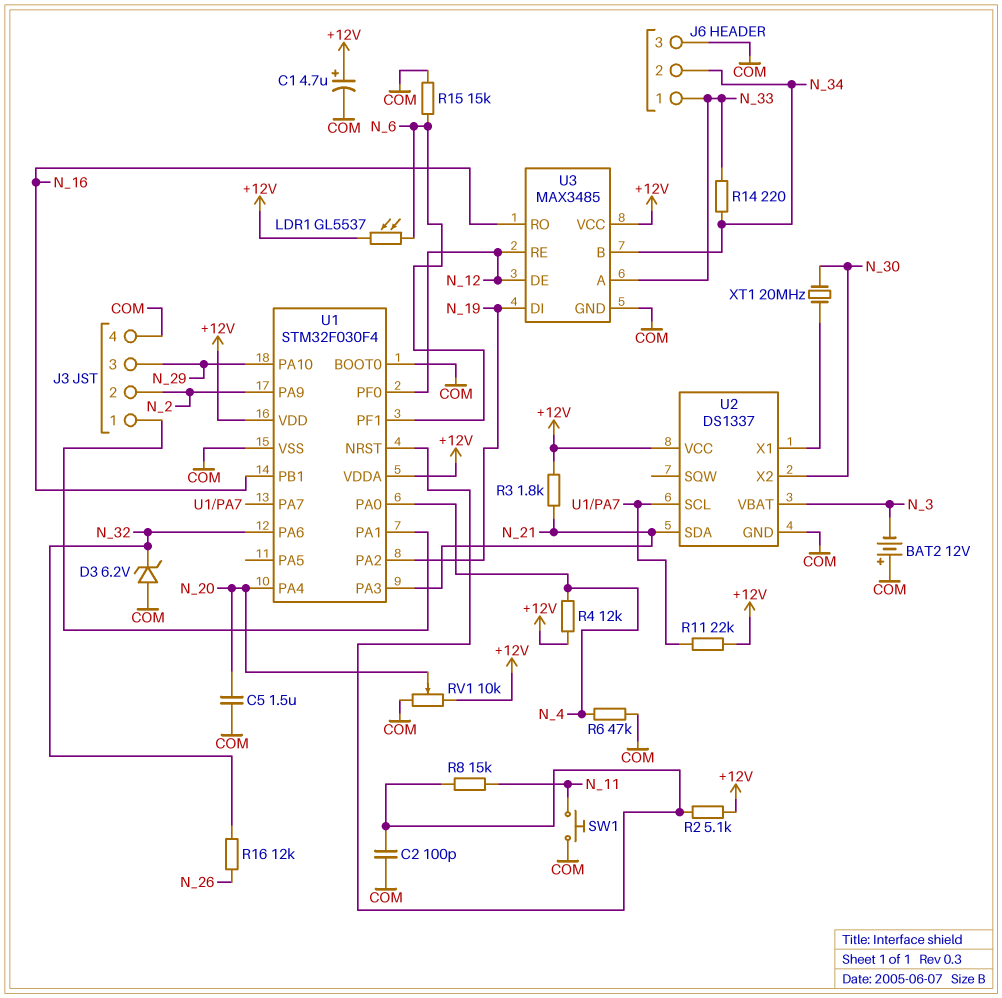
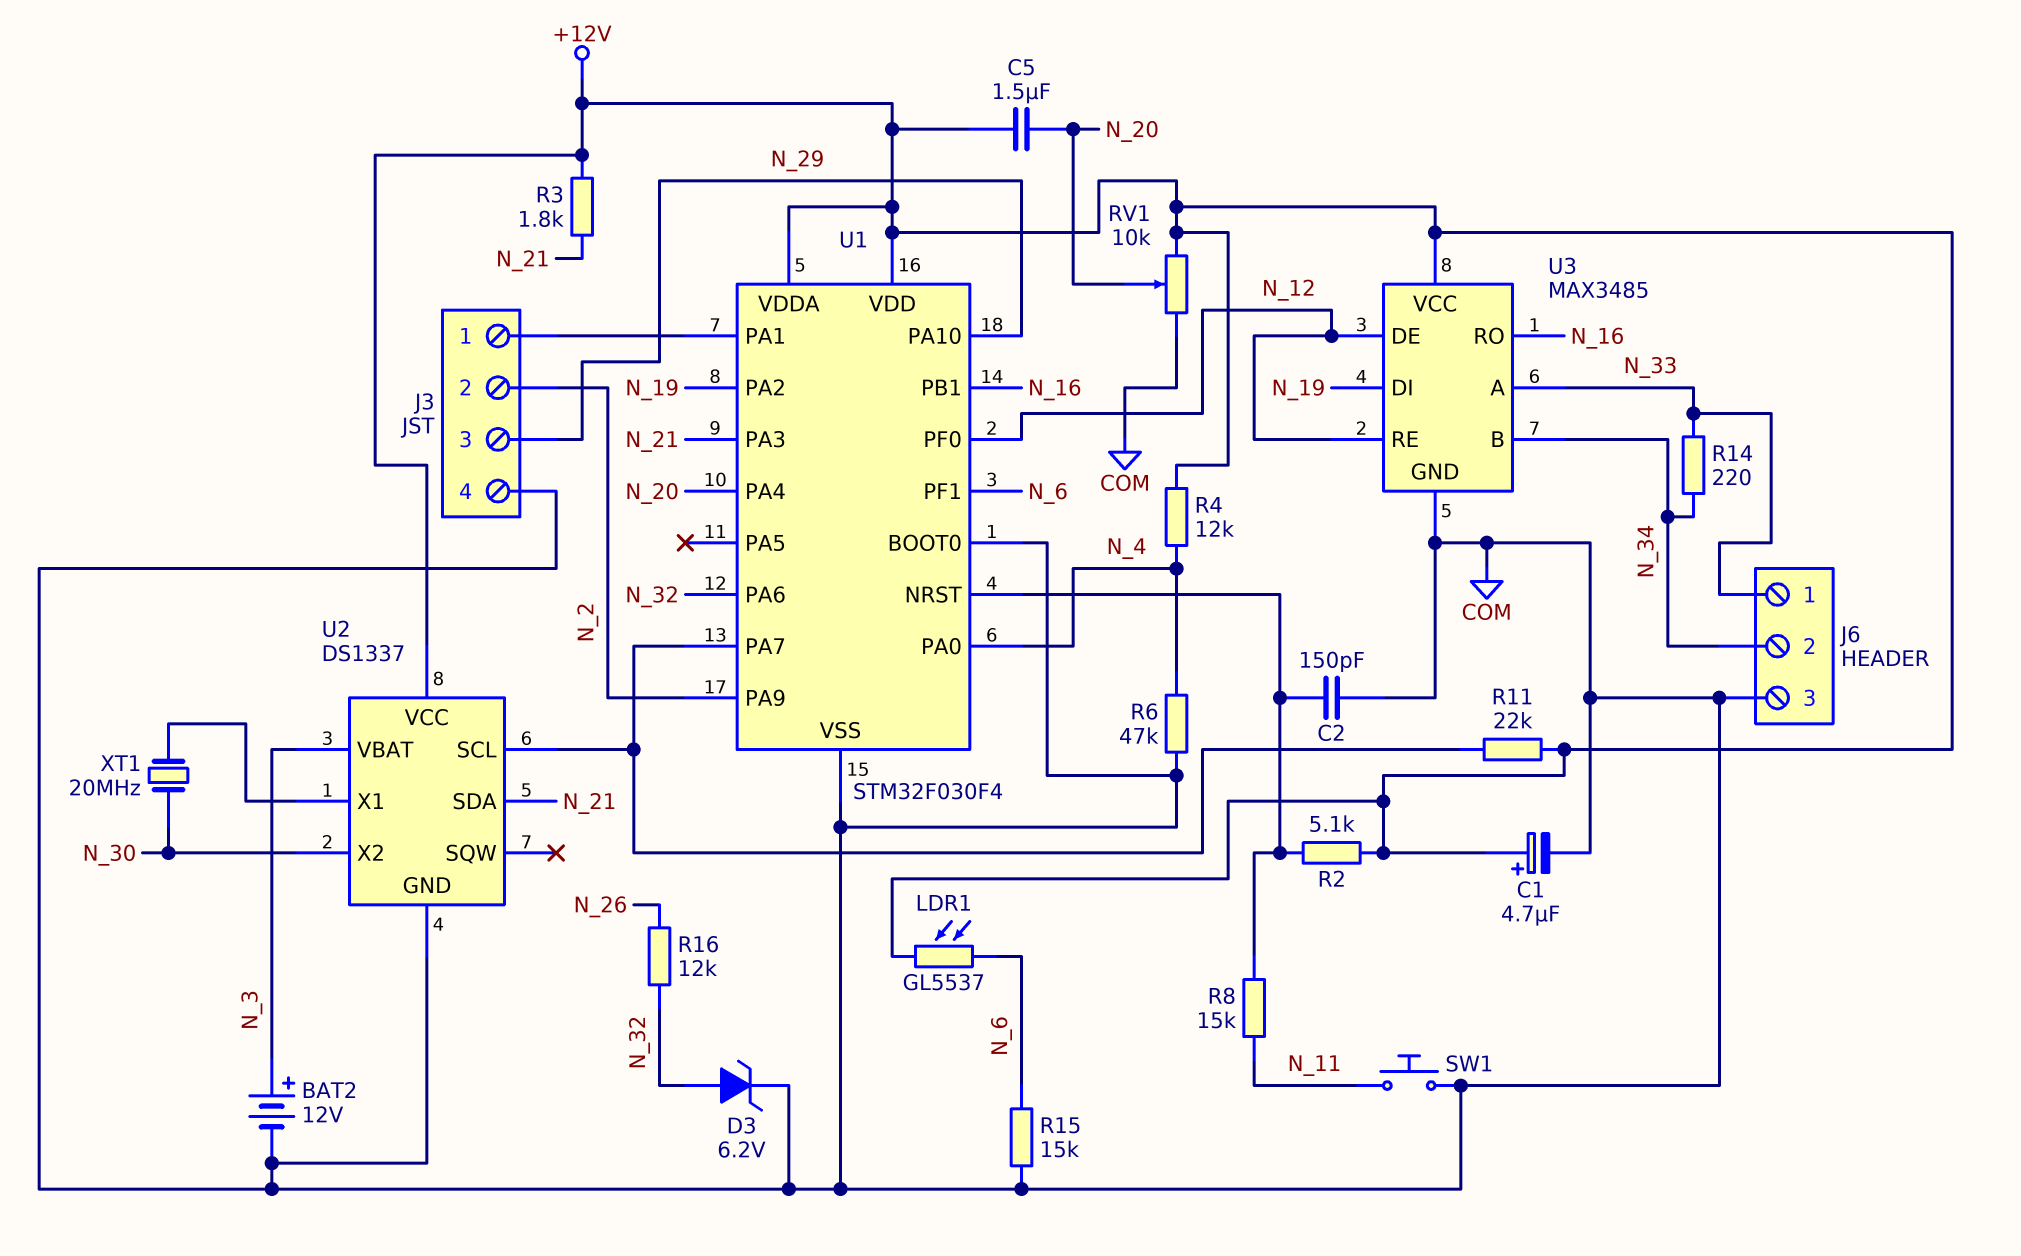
BAT2: 12V (plus COM, minus N_3) -> 12V (plus N_3, minus COM)
C2: 100pF (COM, U1/NRST) -> 150pF (COM, U1/NRST)
C5: 1.5uF (COM, N_20) -> 1.5uF (+12V, N_20)
D3: zener 6.2V (A COM, K N_32) -> zener 6.2V (A N_32, K COM)

